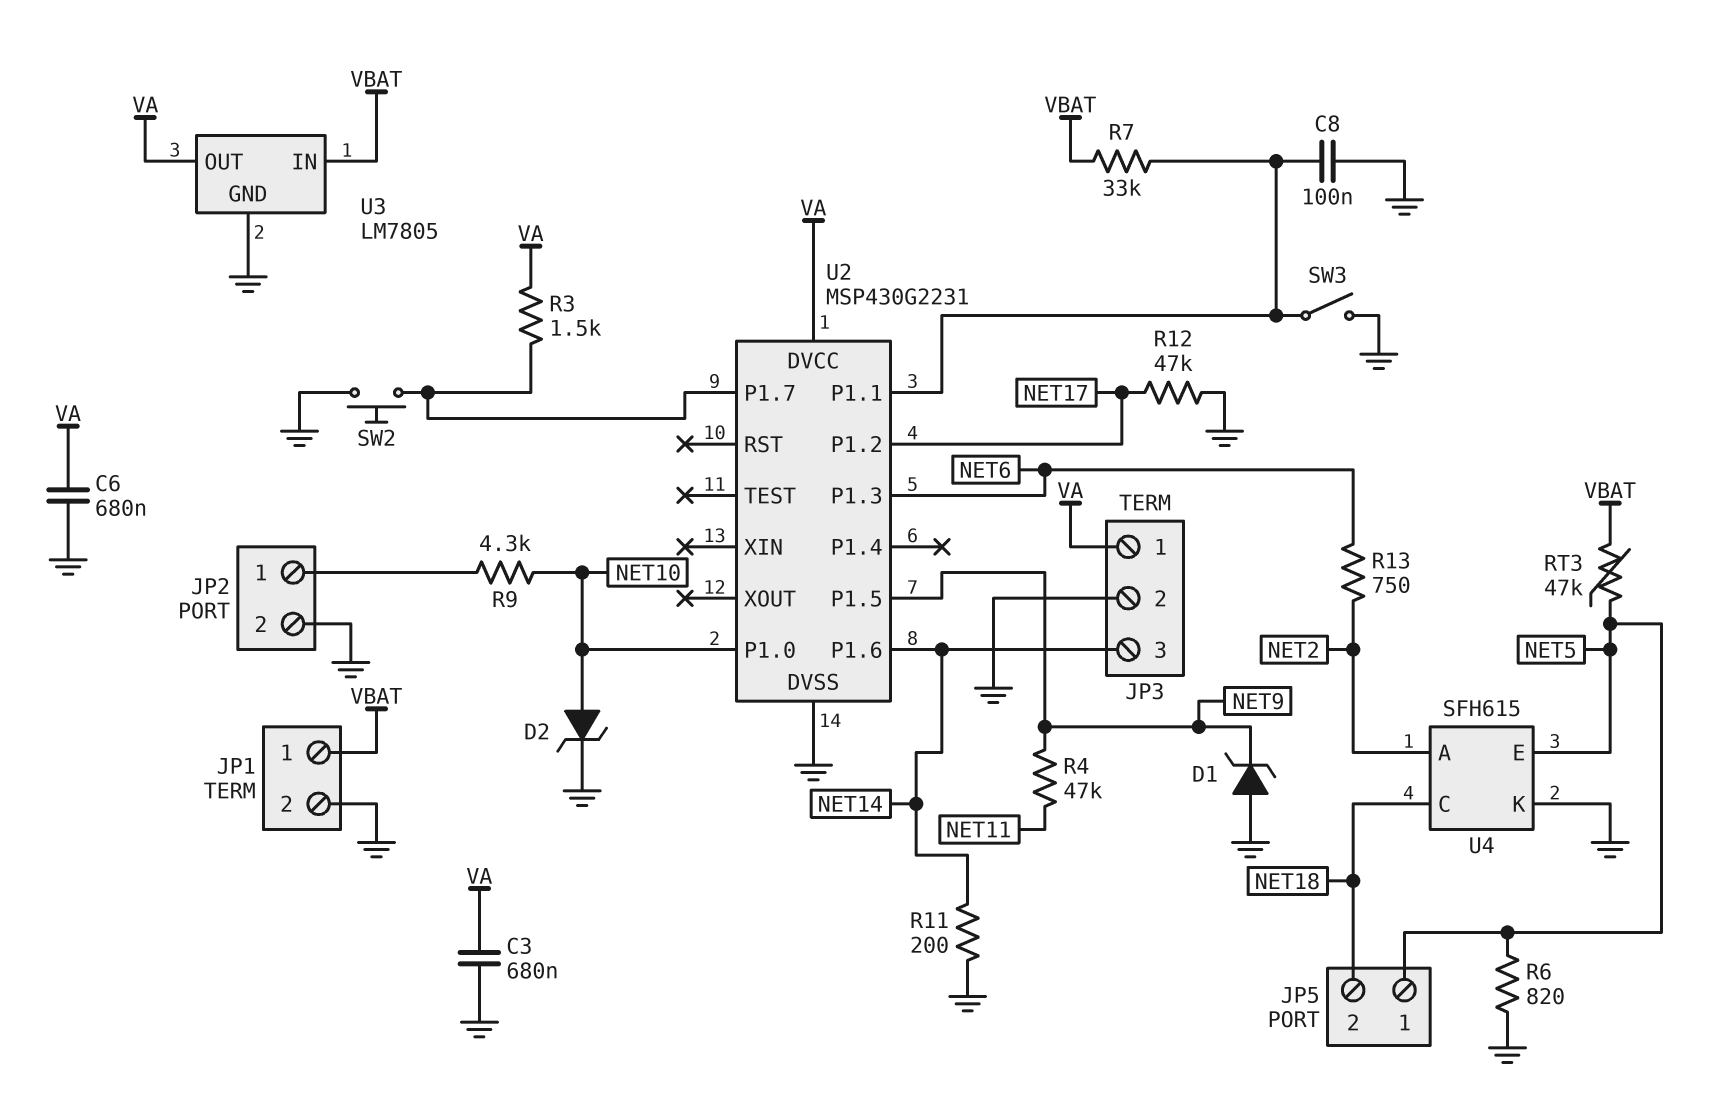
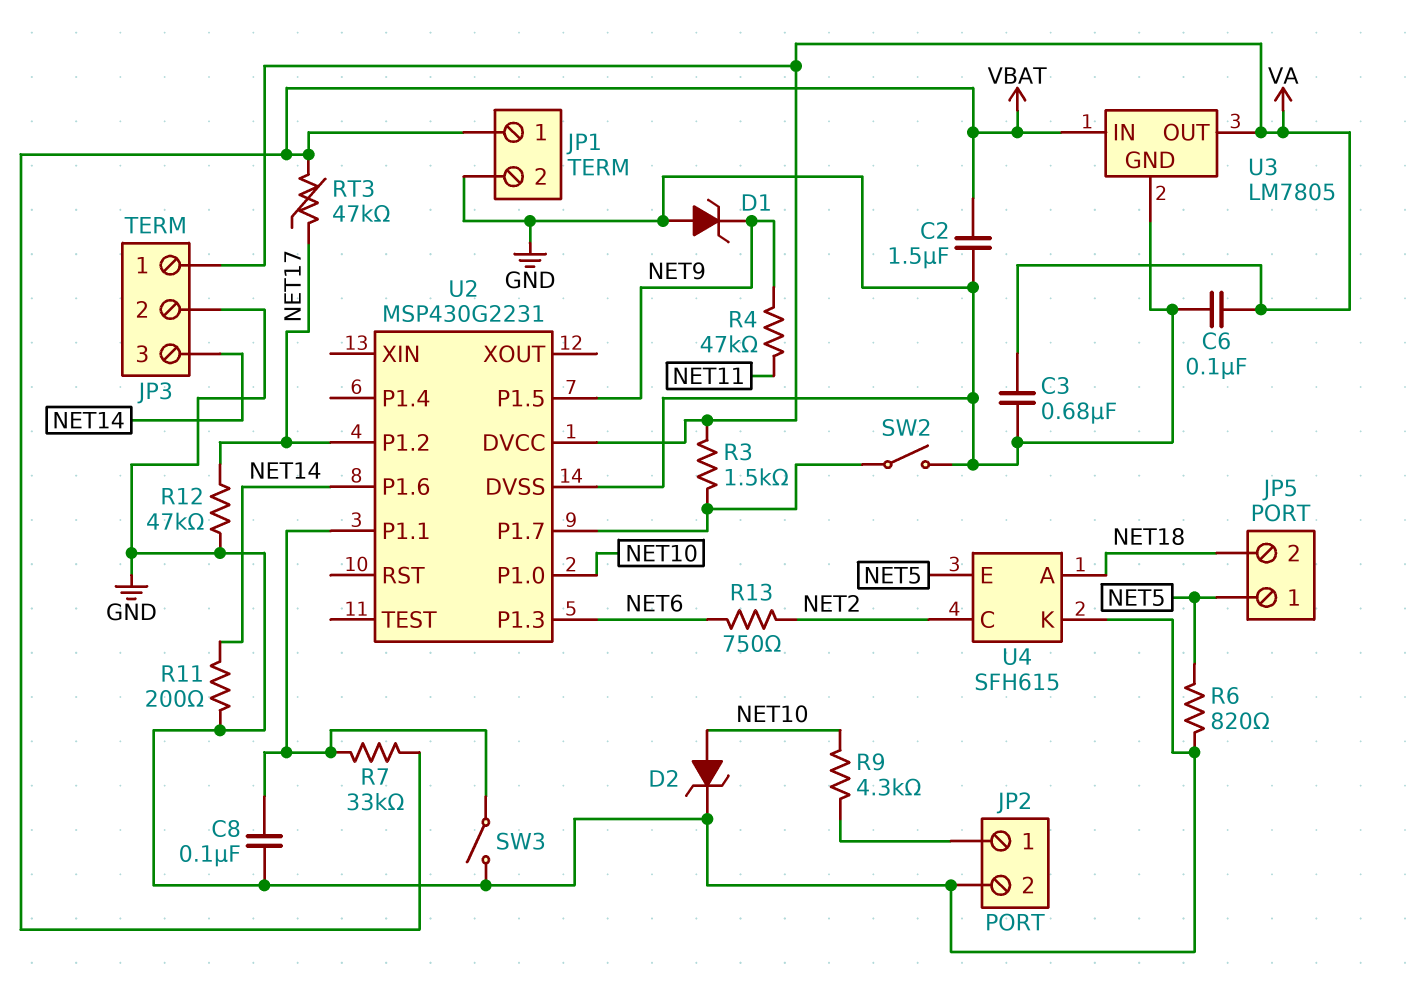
C2: none -> 1.5uF (GND, VBAT)
C6: 680nF (GND, VA) -> 100nF (GND, VA)
RT3: 47k (NET5, VBAT) -> 47k (NET17, VBAT)
SW2: button (GND, U2/P1.7) -> switch (GND, U2/P1.7)
U4 pin A: NET2 -> NET18
U4 pin C: NET18 -> NET2

